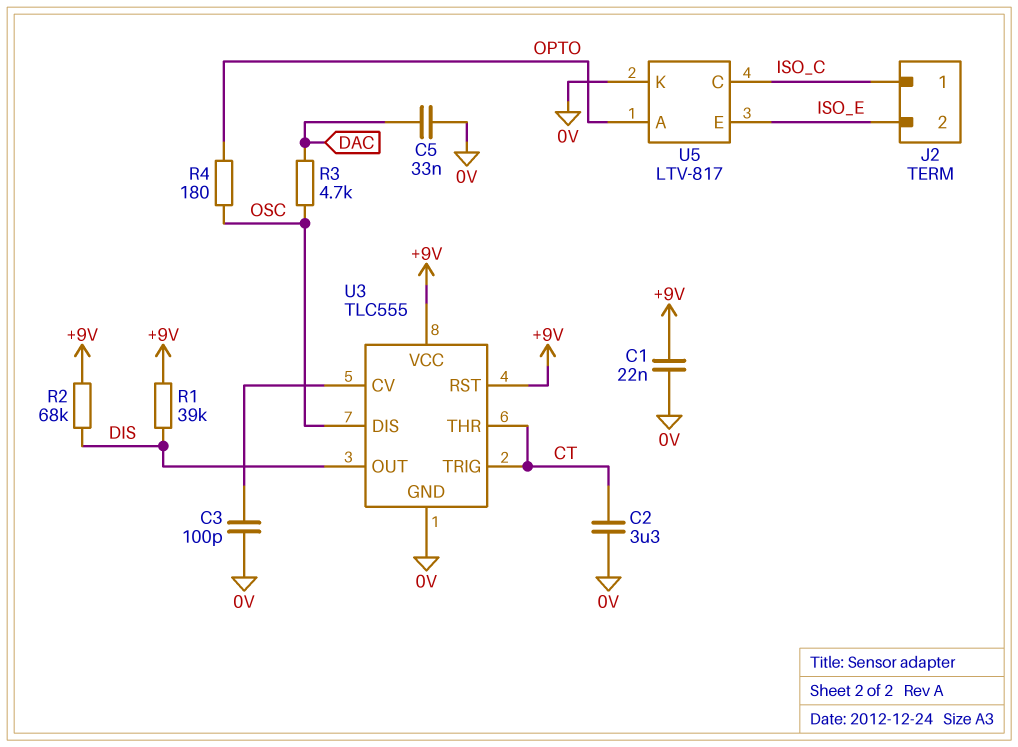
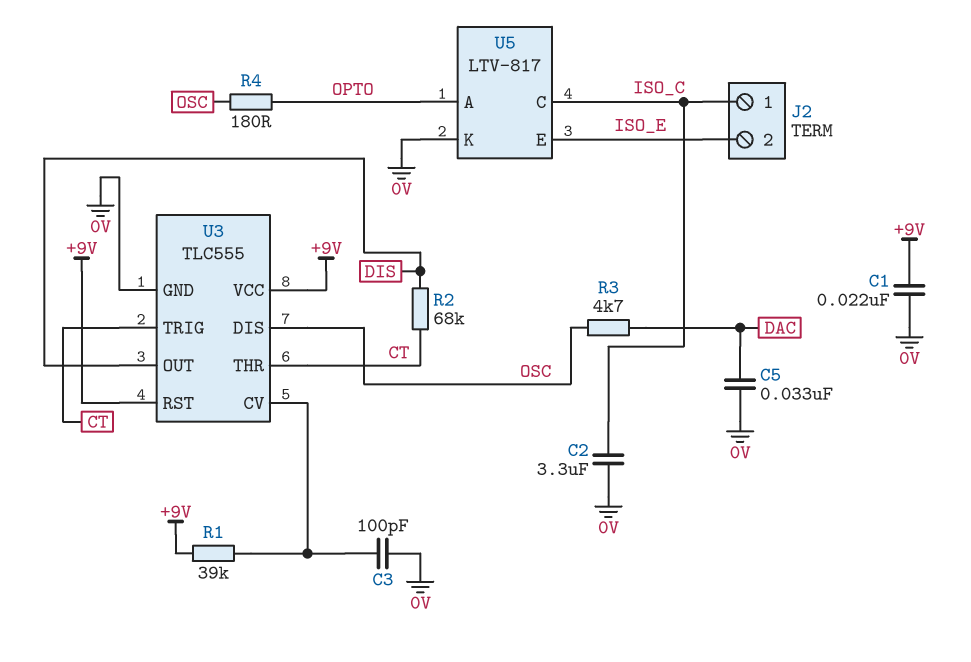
C2: 3.3uF (0V, CT) -> 3.3uF (0V, ISO_C)
R1: 39k (+9V, DIS) -> 39k (+9V, U3/CV)
R2: 68k (+9V, DIS) -> 68k (CT, DIS)

